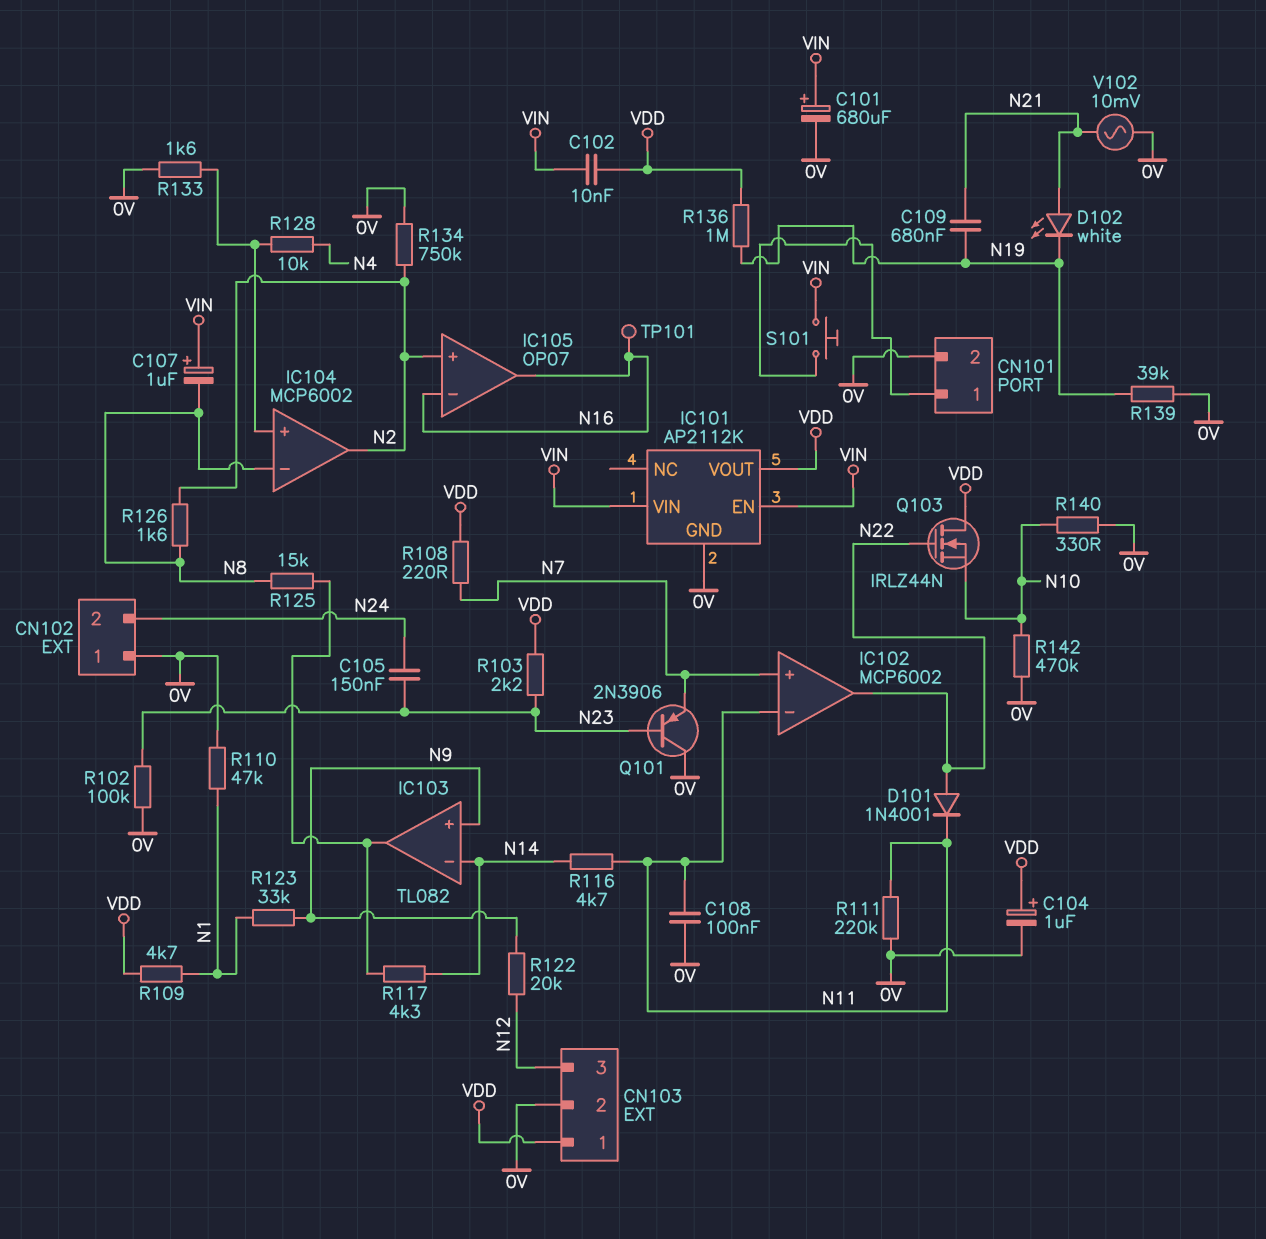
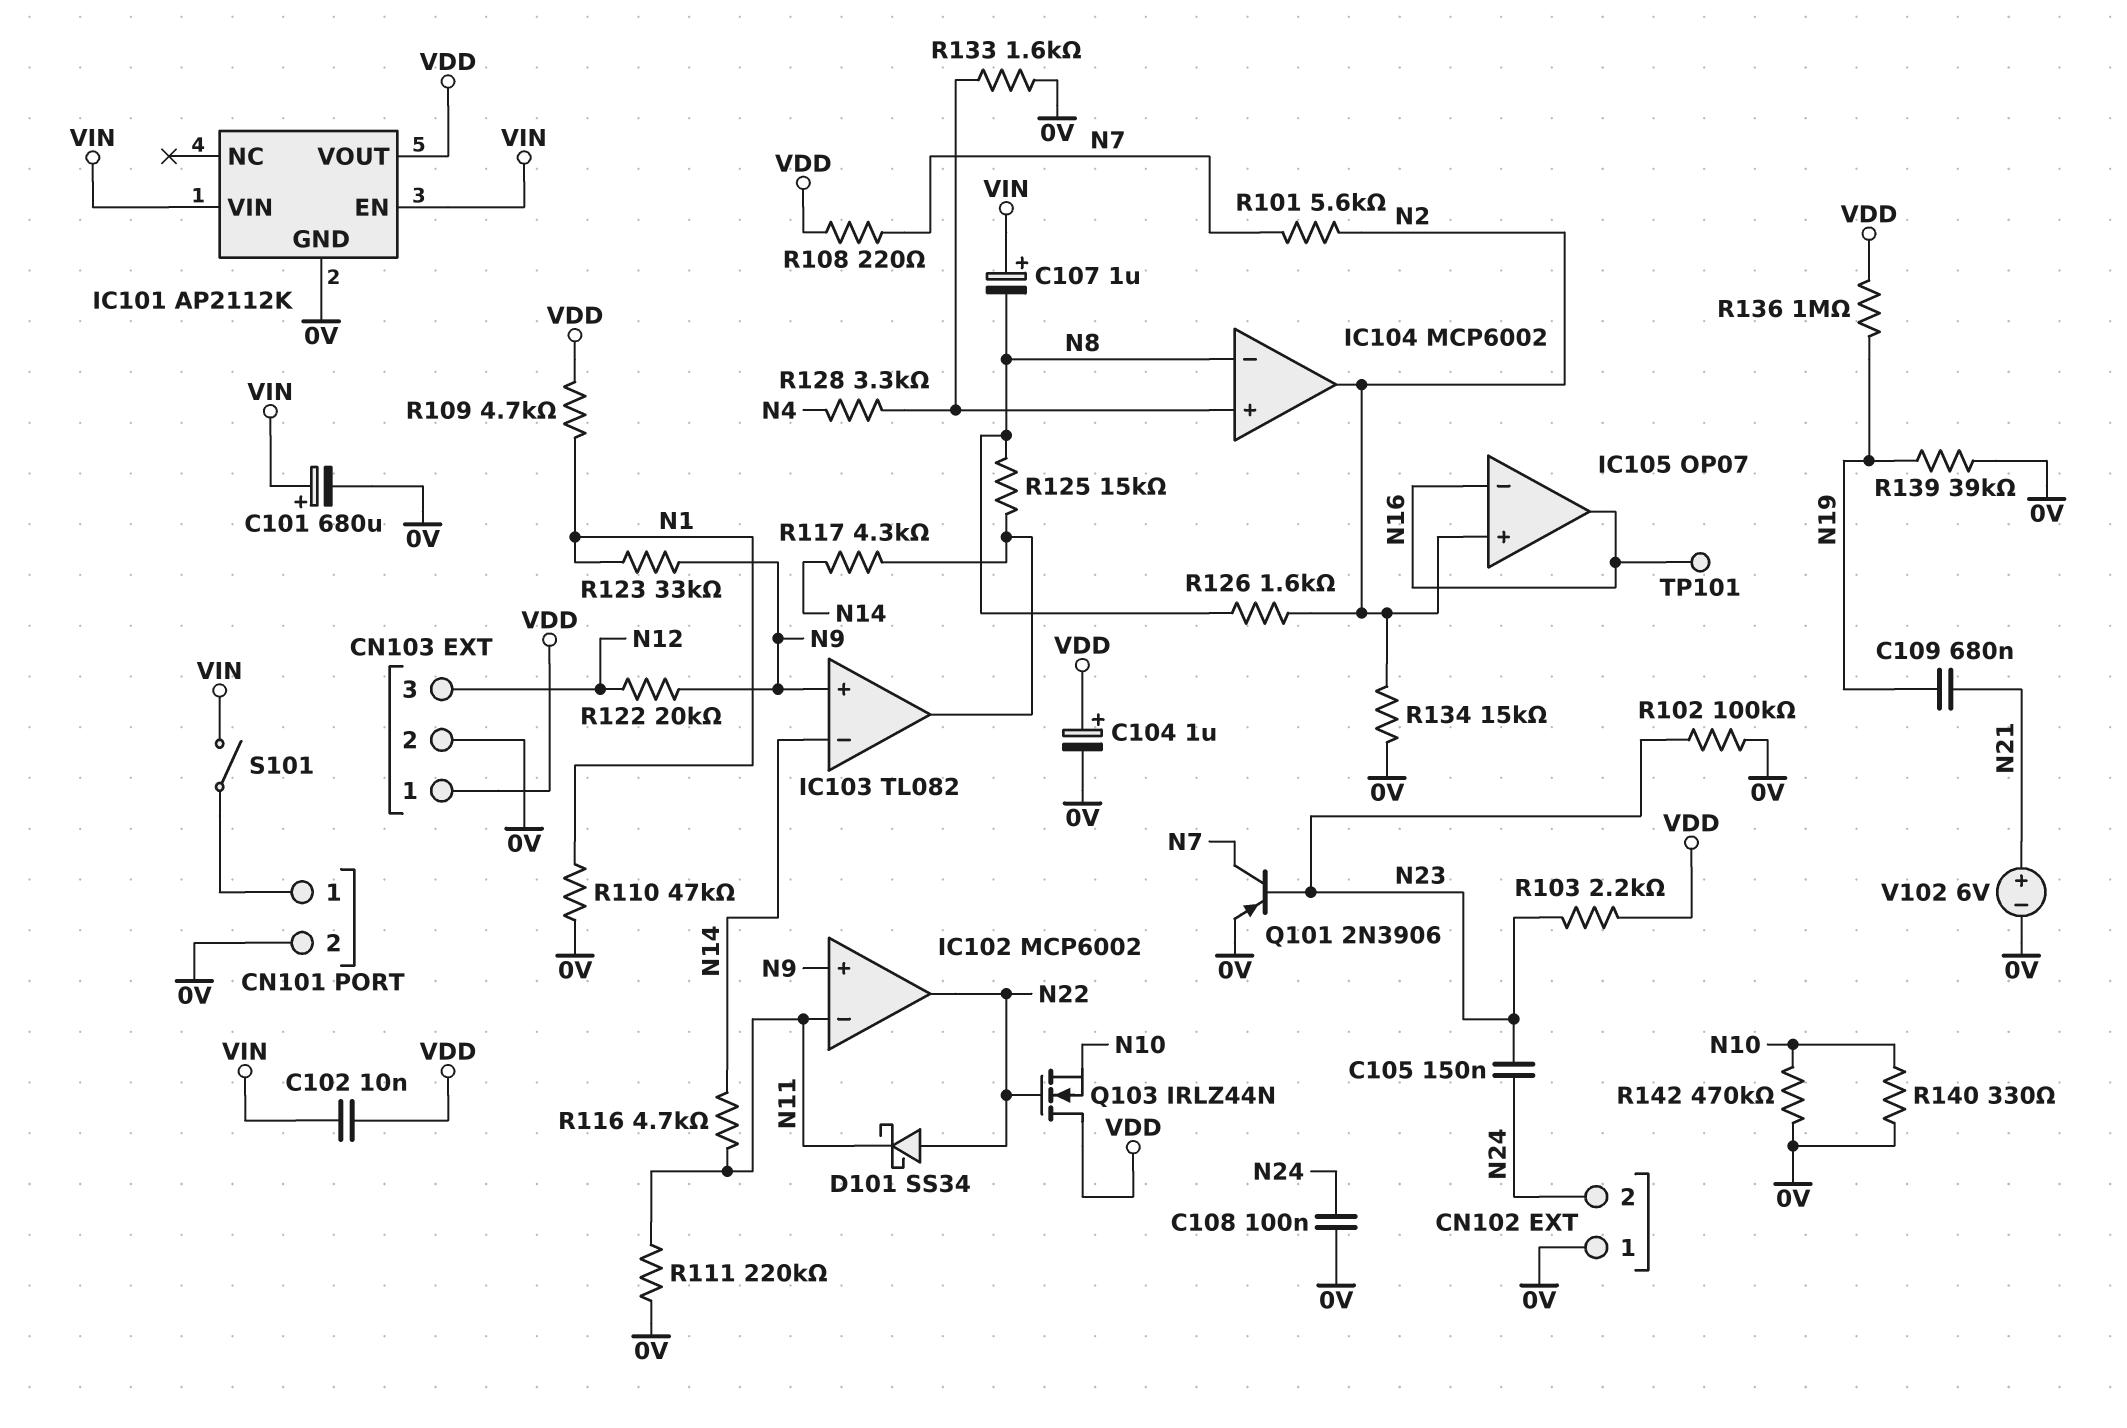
C108: 100nF (0V, N11) -> 100nF (0V, N24)
D101: diode 1N4001 (A N22, K N11) -> schottky SS34 (A N22, K N11)
D102: LED white (A N21, K N19) -> none
IC102 pin in+: N7 -> N9
Q101: PNP 2N3906 (B N23, C 0V, E N7) -> PNP 2N3906 (B N23, C N7, E 0V)
R101: none -> 5.6k (N2, N7)
R128: 10k (IC104/in+, N4) -> 3.3k (IC104/in+, N4)
R134: 750k (0V, N2) -> 15k (0V, N2)
S101: button (CN101/1, VIN) -> switch (CN101/1, VIN)
V102: AC 10mV (0V, N21) -> 6V (plus N21, minus 0V)

